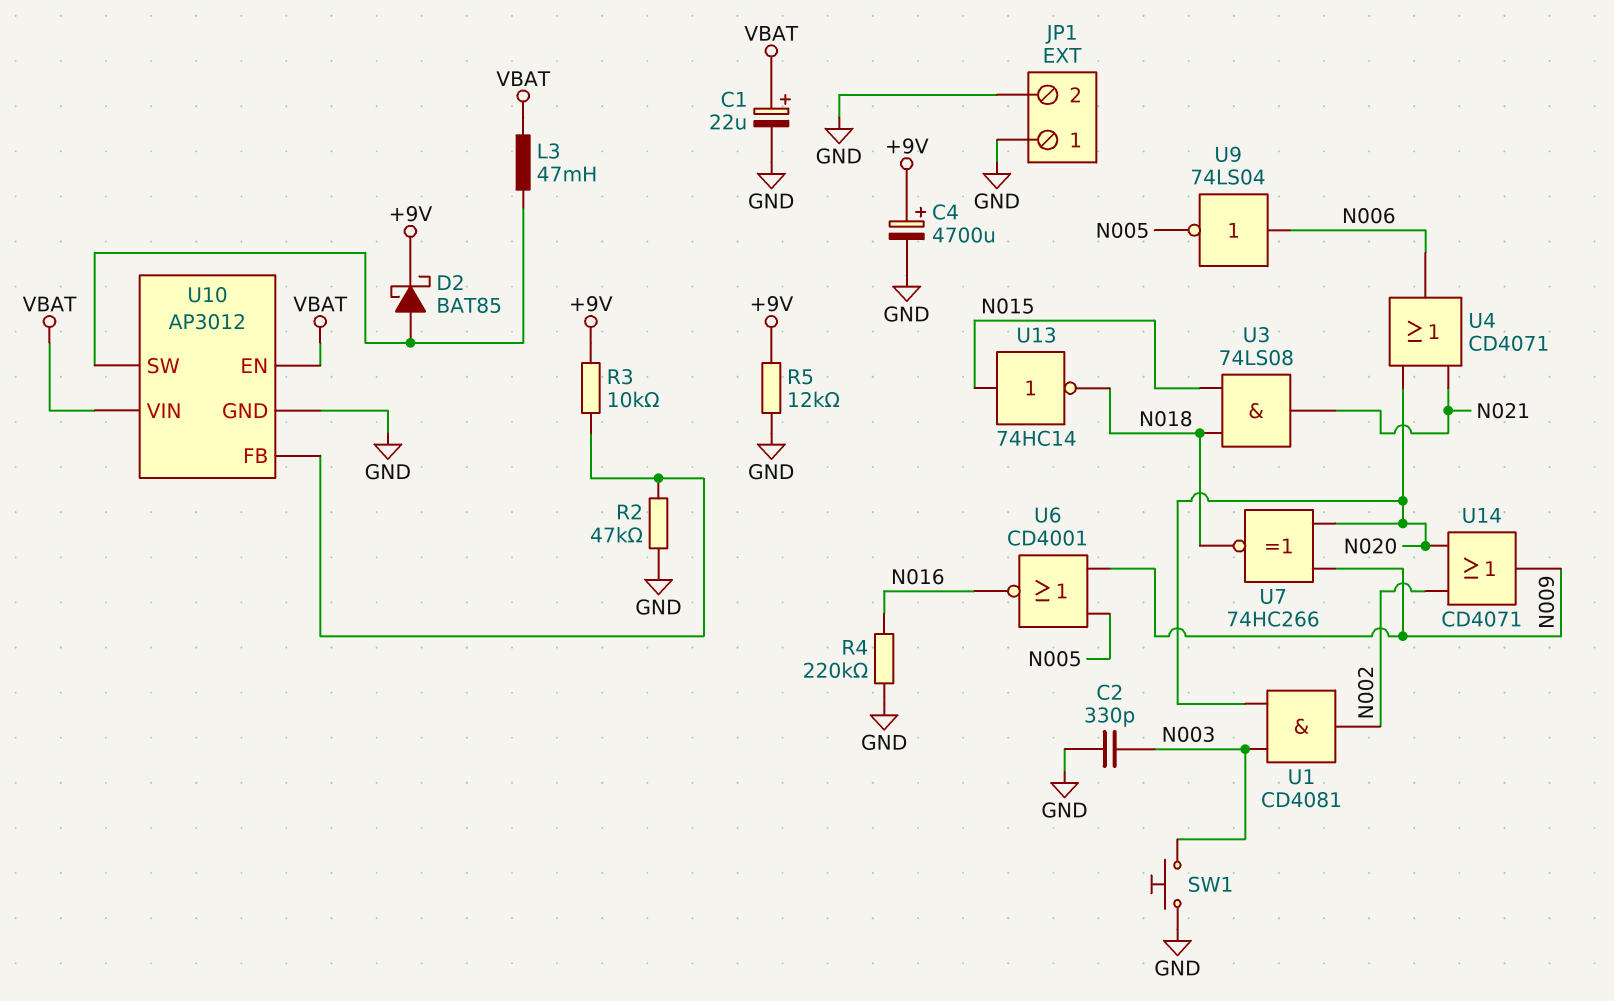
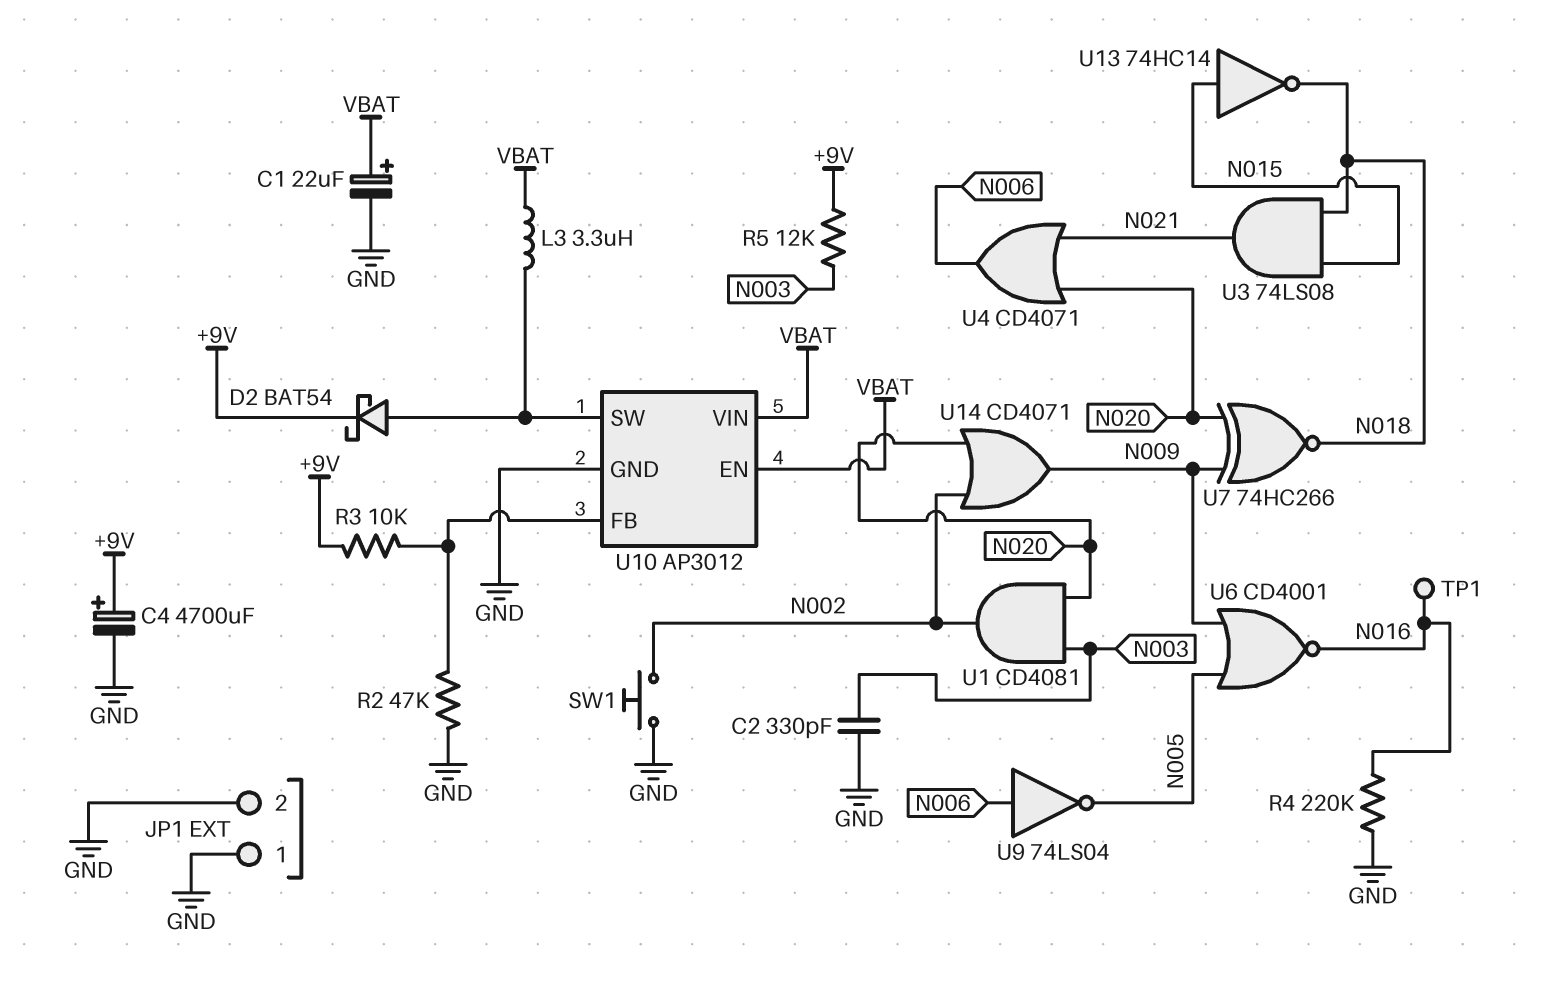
D2: schottky BAT85 (A U10/SW, K +9V) -> schottky BAT54 (A U10/SW, K +9V)
L3: 47mH (U10/SW, VBAT) -> 3.3uH (U10/SW, VBAT)
R5: 12k (+9V, GND) -> 12k (+9V, N003)
SW1: button (GND, N003) -> button (GND, N002)
TP1: none -> test point (N016)

